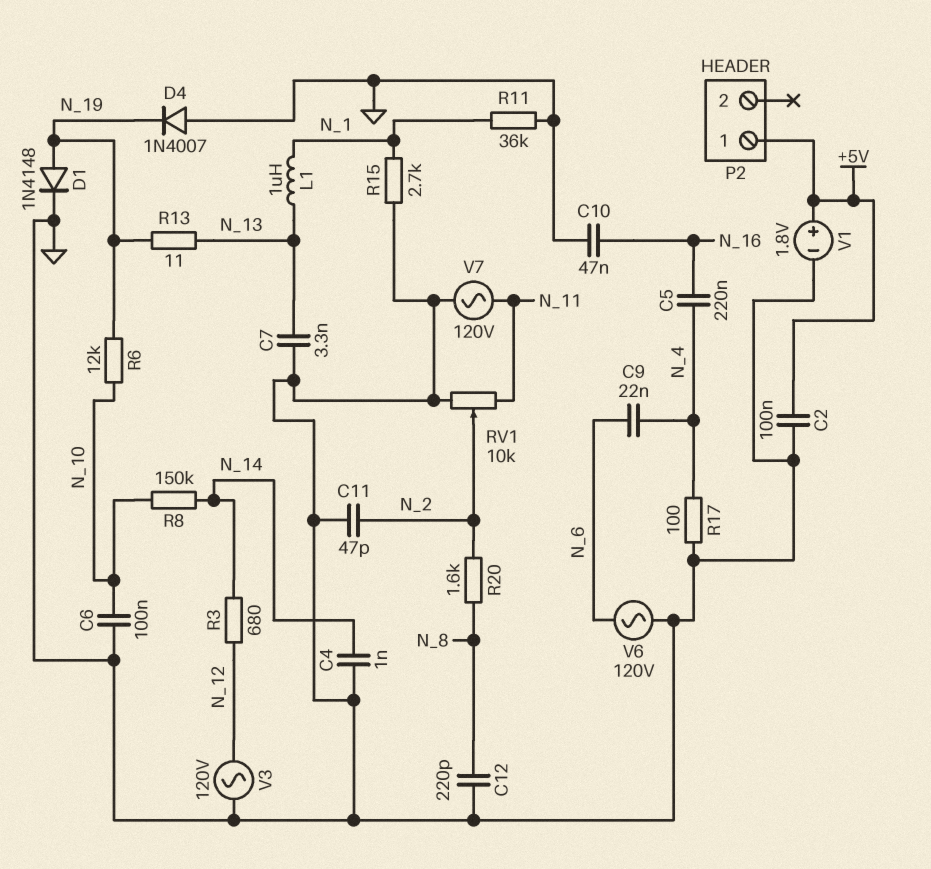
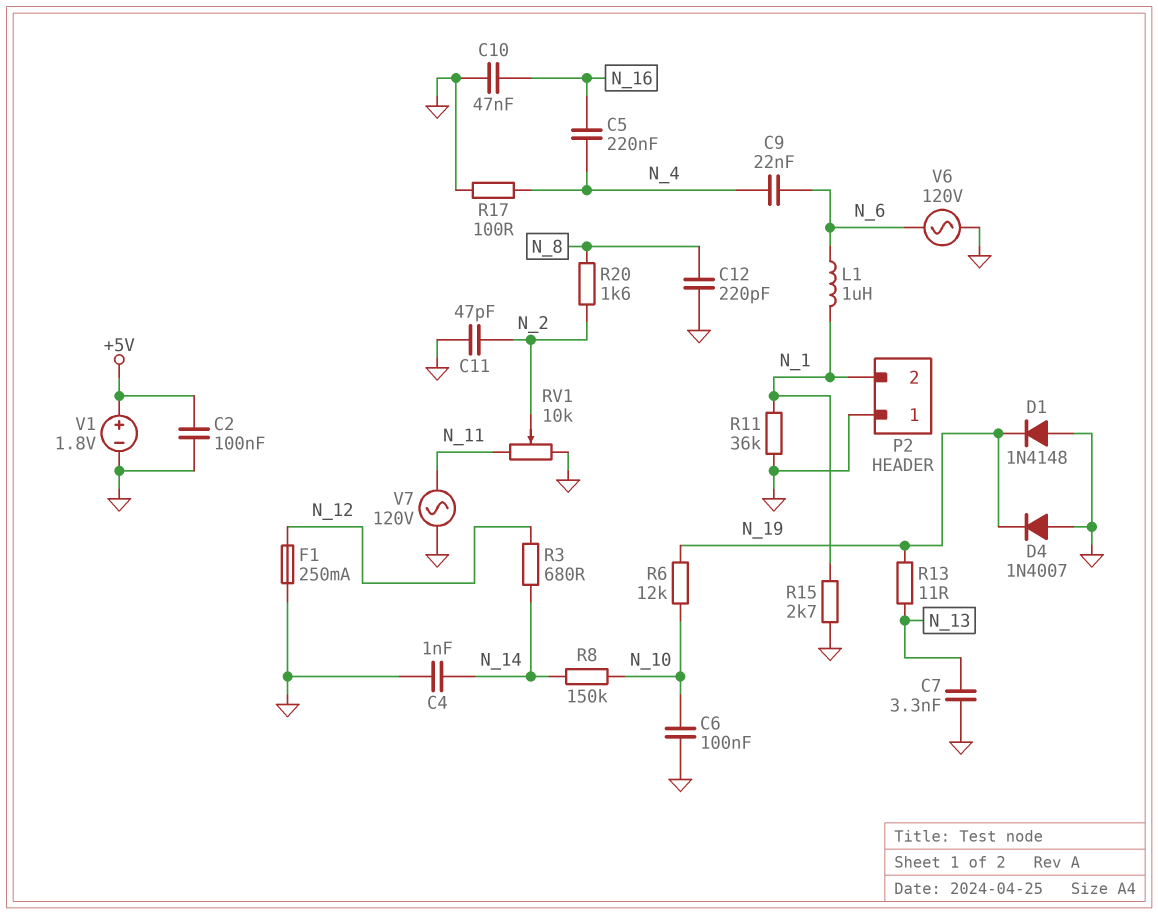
D1: diode 1N4148 (A N_19, K GND) -> diode 1N4148 (A GND, K N_19)
F1: none -> 250mA (GND, N_12)
L1: 1uH (N_1, N_13) -> 1uH (N_1, N_6)
P2 pin 1: +5V -> GND
P2 pin 2: none -> N_1
V3: AC 120V (GND, N_12) -> none

